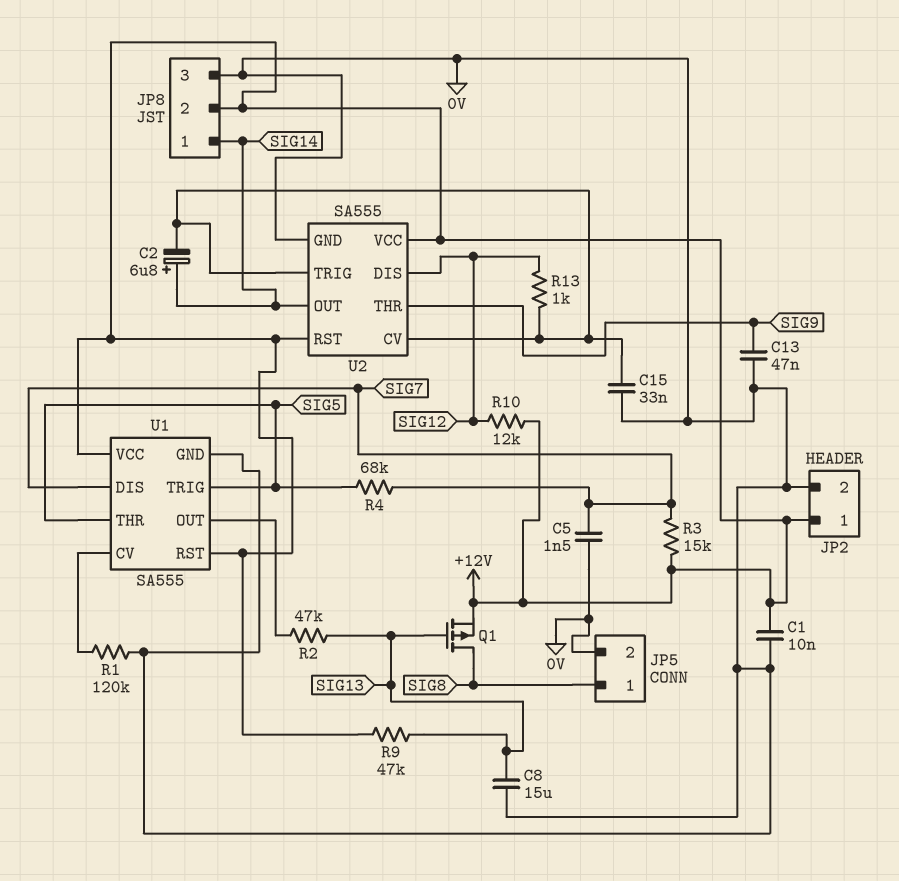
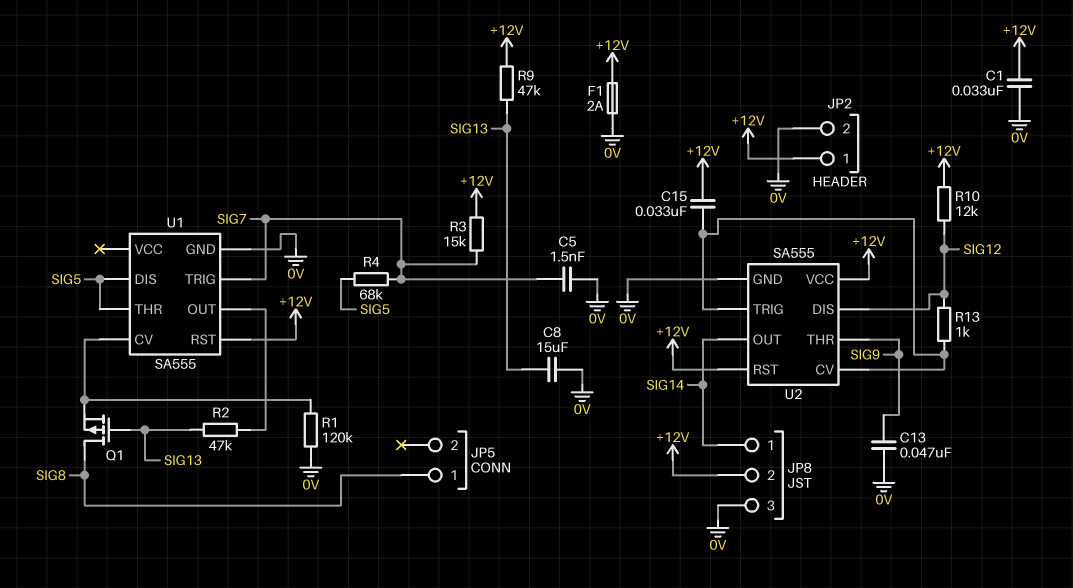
C1: 10nF (+12V, 0V) -> 33nF (+12V, 0V)
C2: 6.8uF (plus SIG14, minus U2/CV) -> none
C15: 33nF (0V, U2/CV) -> 33nF (+12V, U2/CV)
F1: none -> 2A (+12V, 0V)
JP5 pin 2: 0V -> none
Q1: PMOS (G SIG13, D SIG8, S +12V) -> PMOS (G SIG13, D SIG8, S U1/CV)
U1 pin DIS: SIG7 -> SIG5
U1 pin TRIG: SIG5 -> SIG7
U1 pin VCC: +12V -> none

